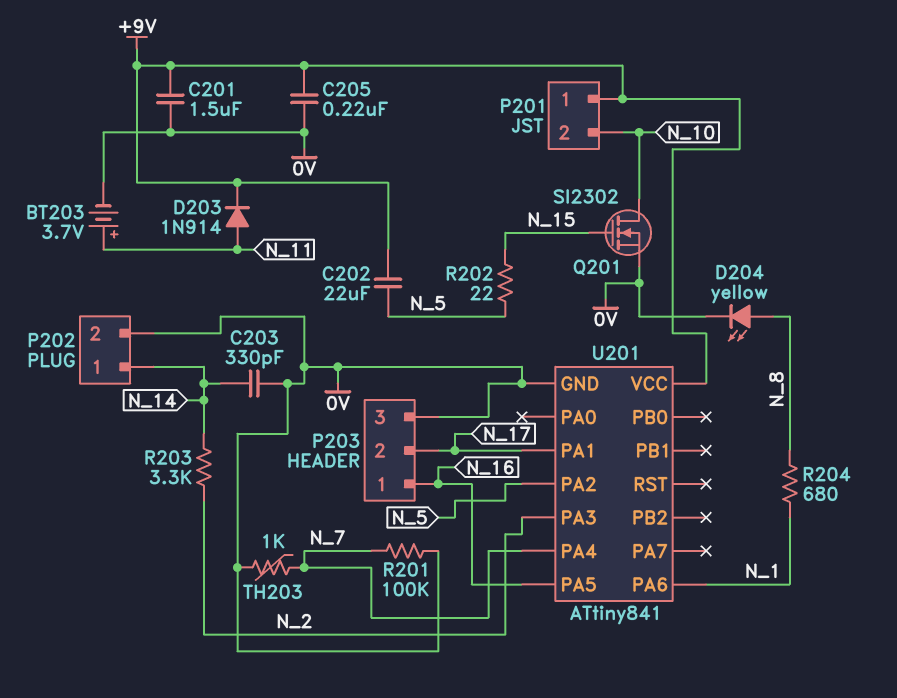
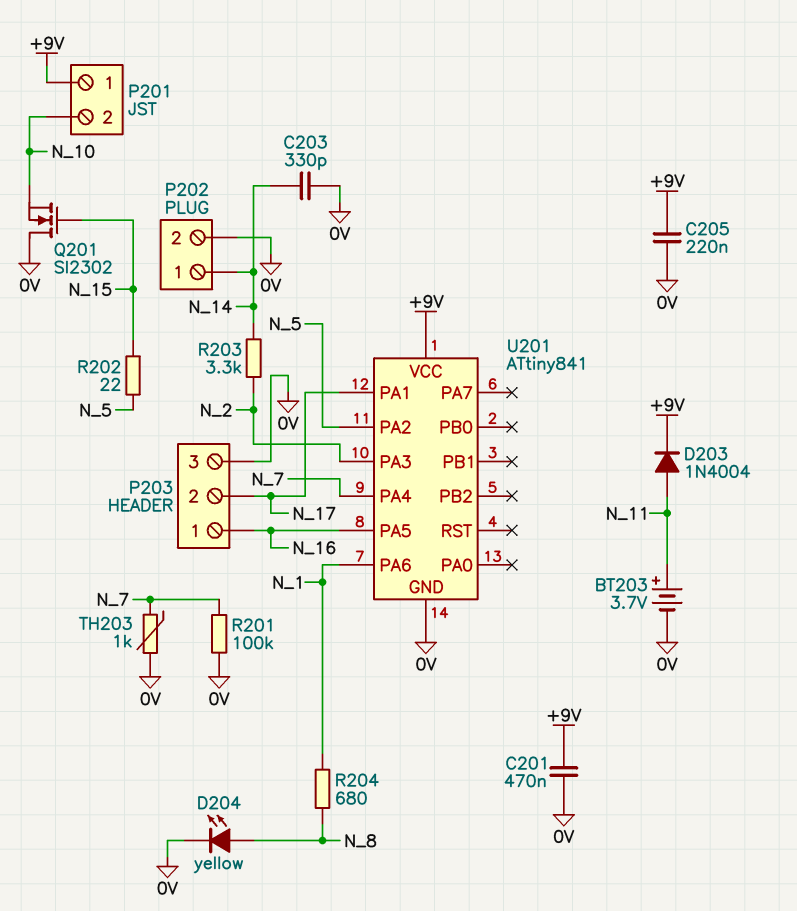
C201: 1.5uF (+9V, 0V) -> 470nF (+9V, 0V)
C202: 22uF (+9V, N_5) -> none
D203: diode 1N914 (A N_11, K +9V) -> diode 1N4004 (A N_11, K +9V)
Q201: NMOS SI2302 (G N_15, D N_10, S 0V) -> NMOS SI2302 (G N_15, D 0V, S N_10)

